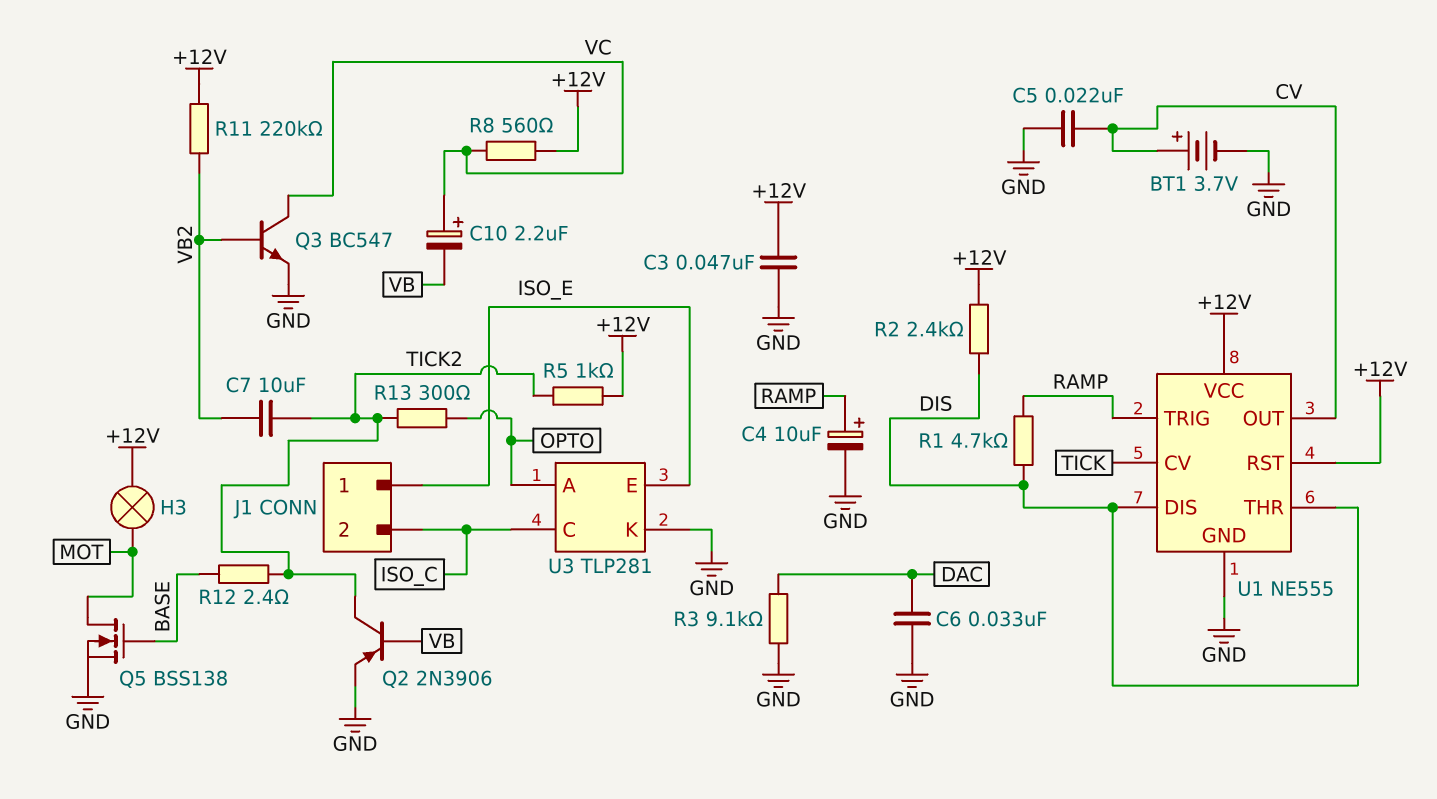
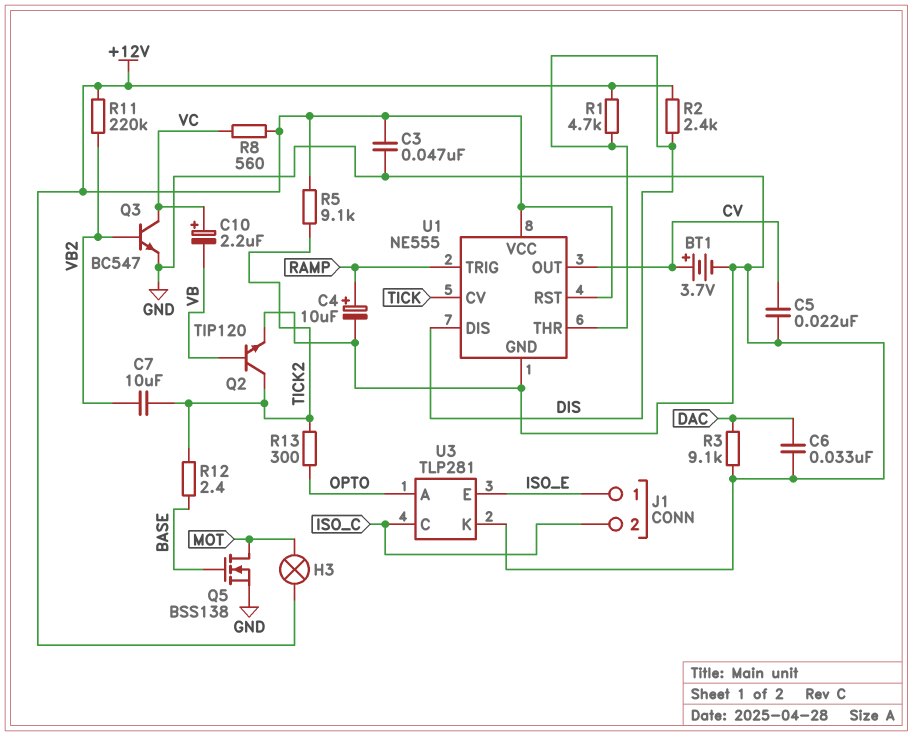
Q2: PNP 2N3906 (B VB, C TICK2, E GND) -> NPN TIP120 (B VB, C TICK2, E GND)
R1: 4.7k (DIS, RAMP) -> 4.7k (+12V, DIS)
R5: 1k (+12V, TICK2) -> 9.1k (+12V, TICK2)

